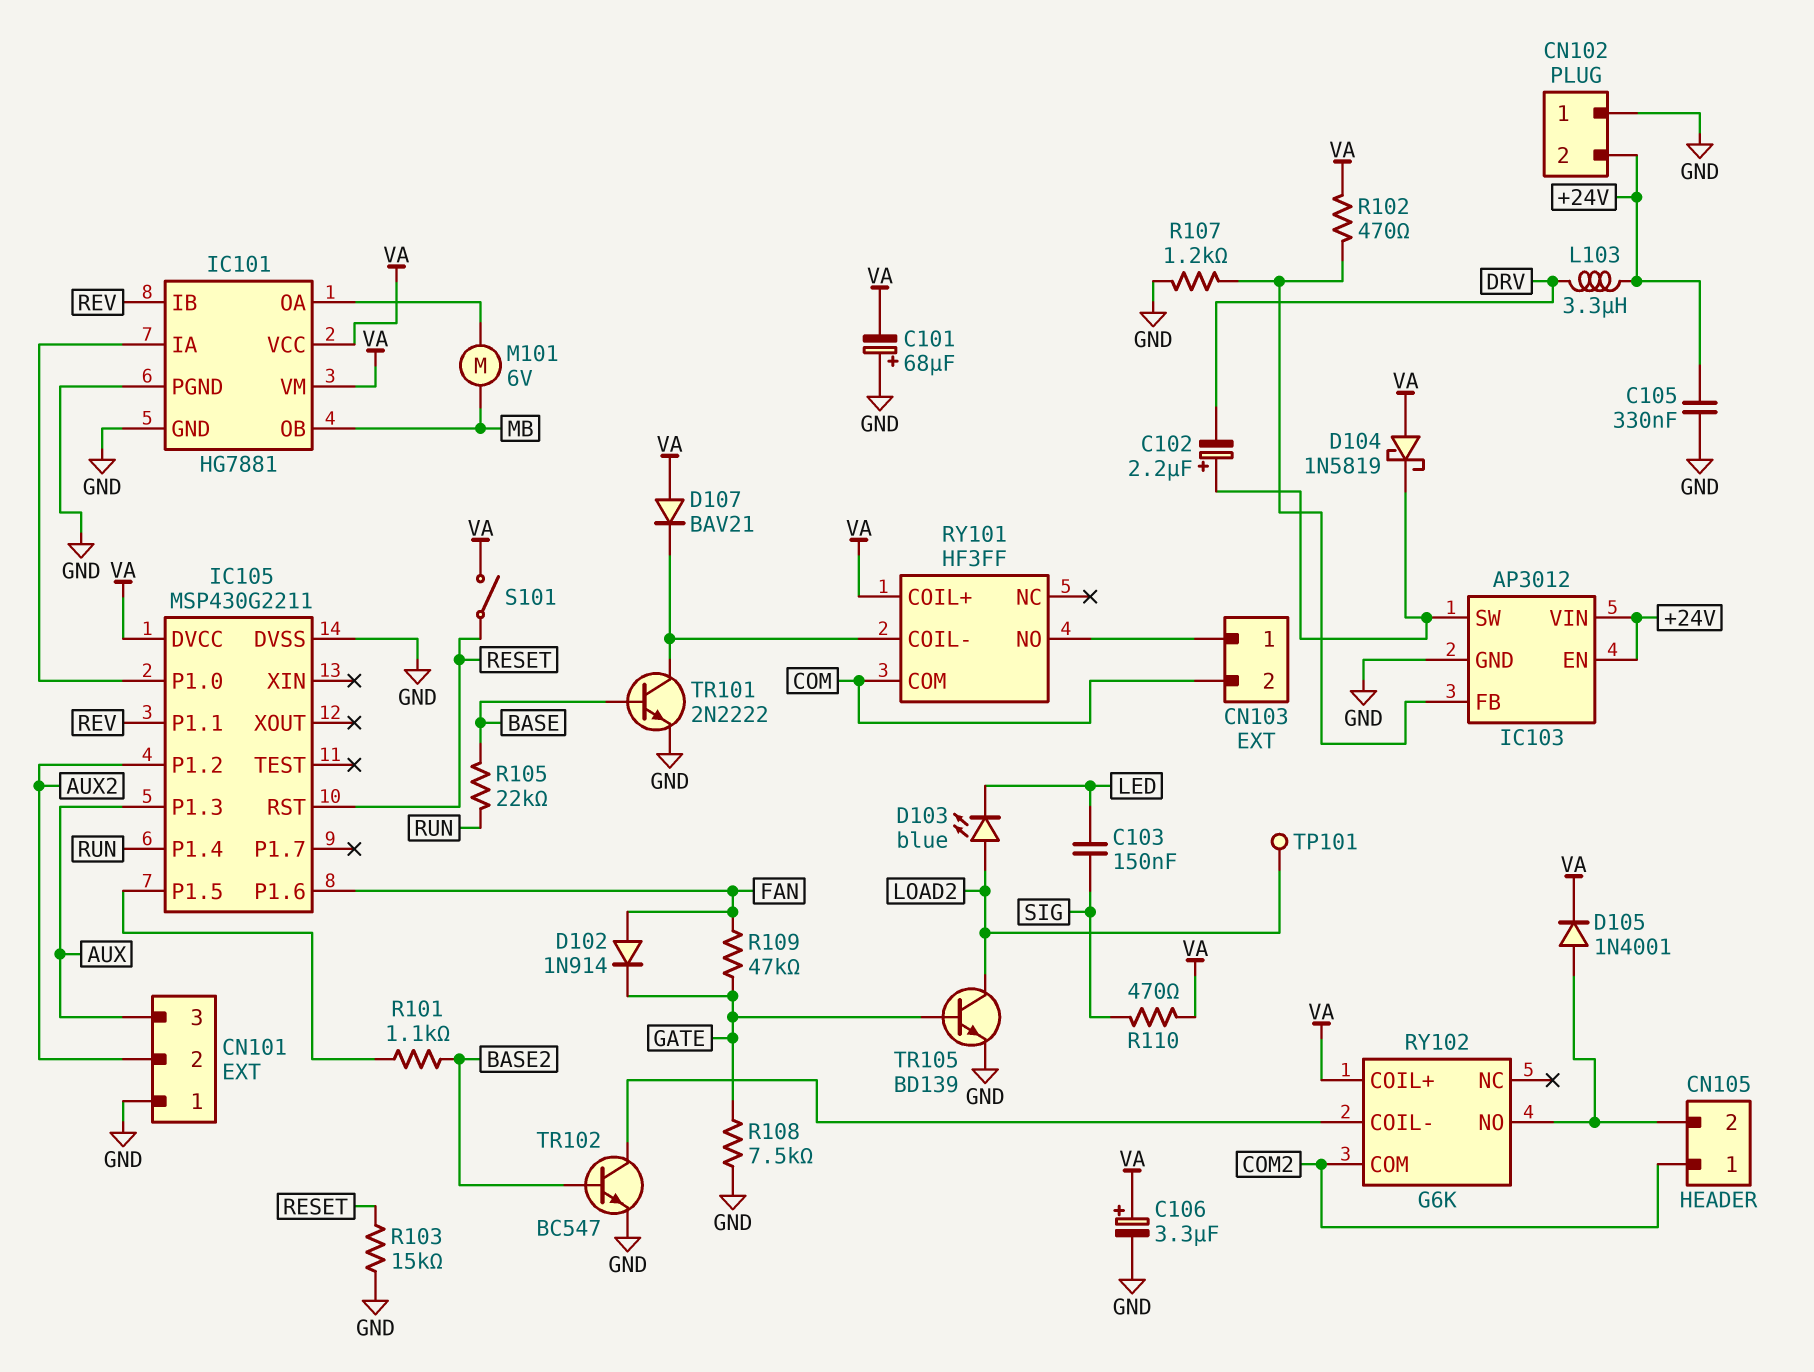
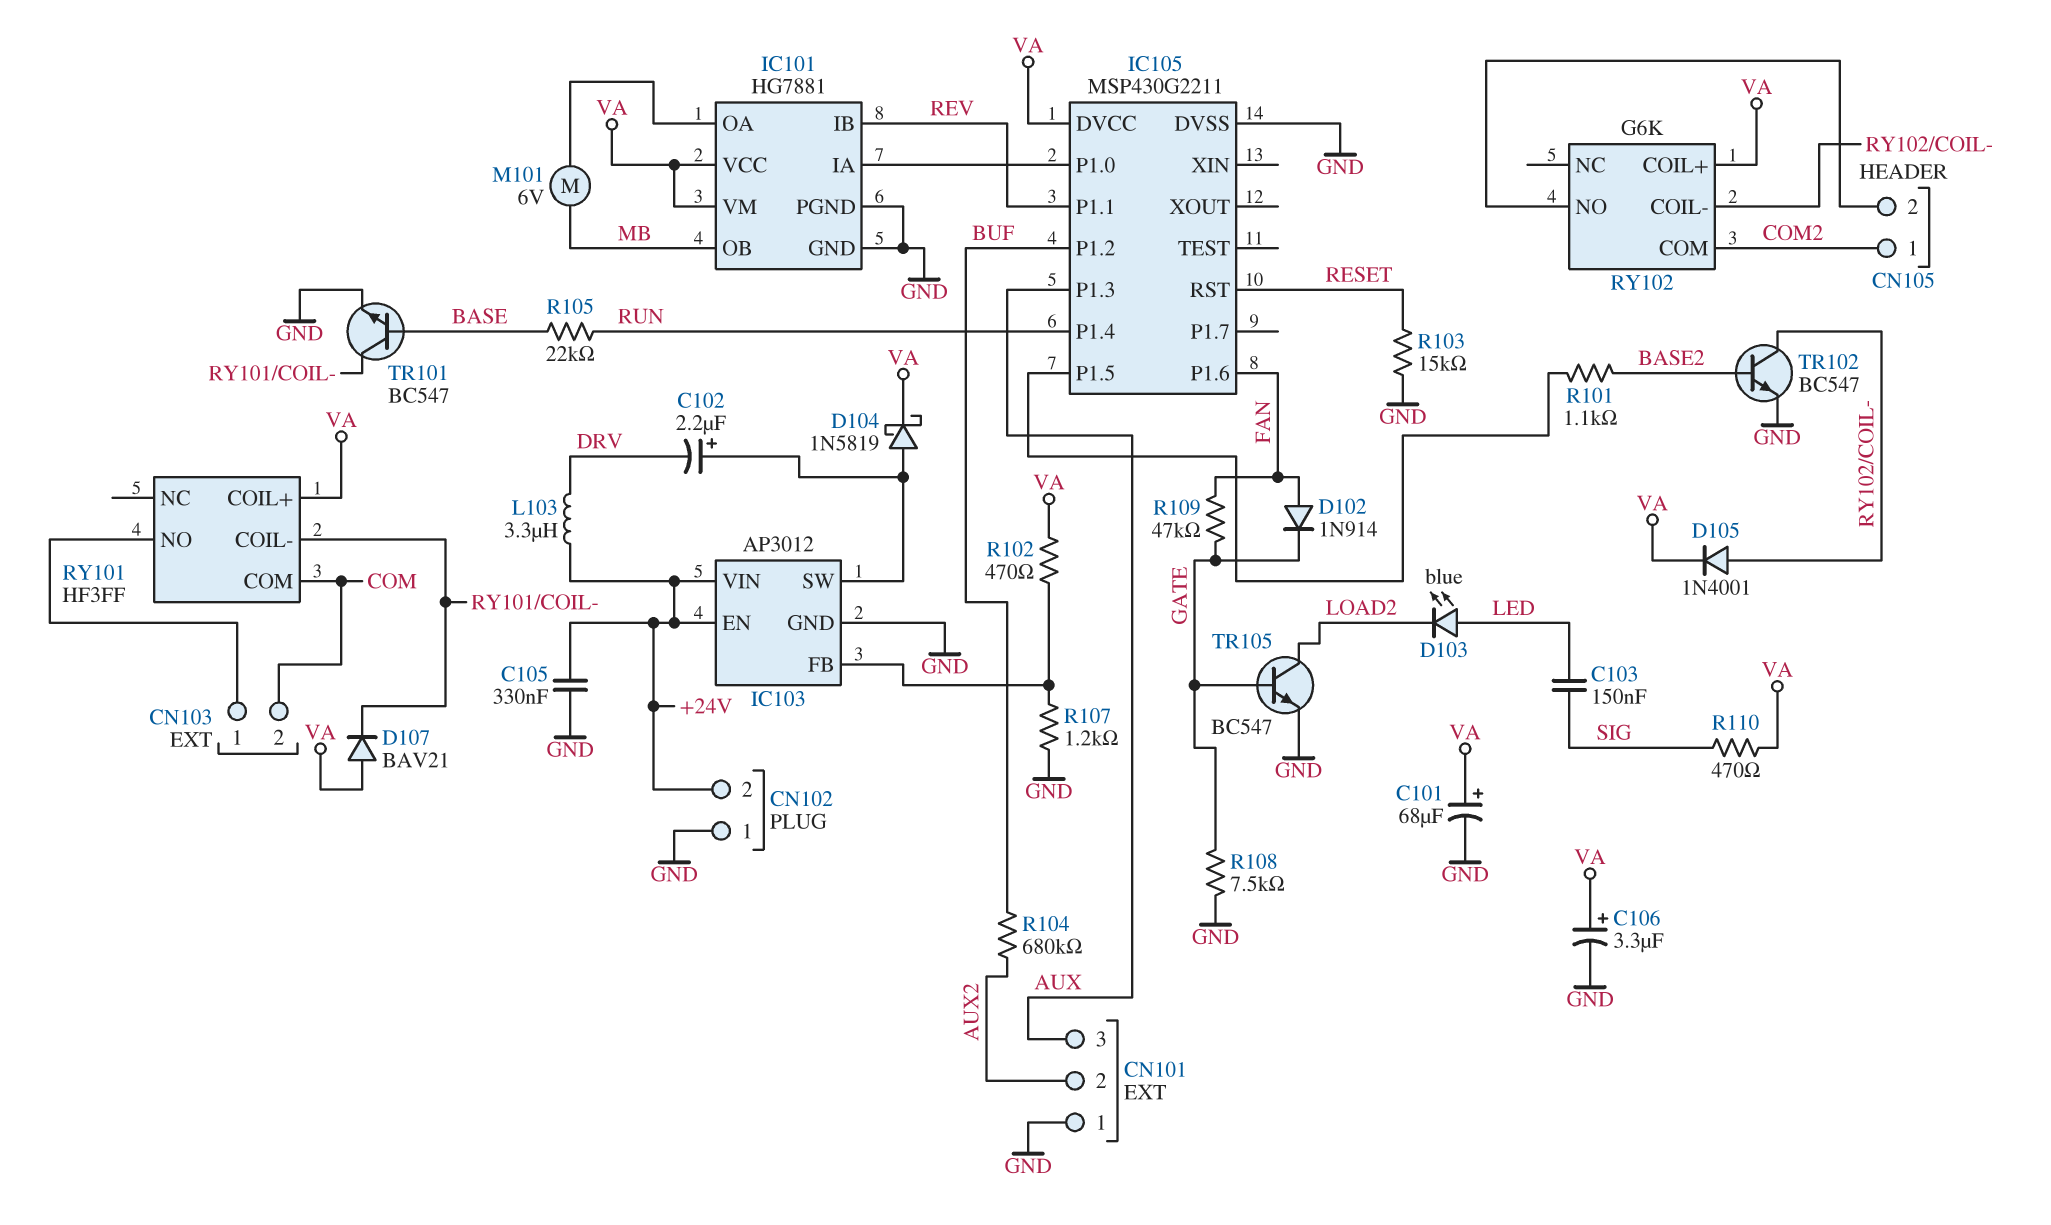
C101: 68uF (plus GND, minus VA) -> 68uF (plus VA, minus GND)
D103: LED blue (A LOAD2, K LED) -> LED blue (A LED, K LOAD2)
D104: schottky 1N5819 (A VA, K IC103/SW) -> schottky 1N5819 (A IC103/SW, K VA)
D105: diode 1N4001 (A CN105/2, K VA) -> diode 1N4001 (A RY102/COIL-, K VA)
IC105 pin P1.2: AUX2 -> BUF
R104: none -> 680k (AUX2, BUF)
S101: switch (RESET, VA) -> none
TP101: test point (LOAD2) -> none
TR101: NPN 2N2222 (B BASE, C RY101/COIL-, E GND) -> NPN BC547 (B BASE, C RY101/COIL-, E GND)
TR105: NPN BD139 (B GATE, C LOAD2, E GND) -> NPN BC547 (B GATE, C LOAD2, E GND)

